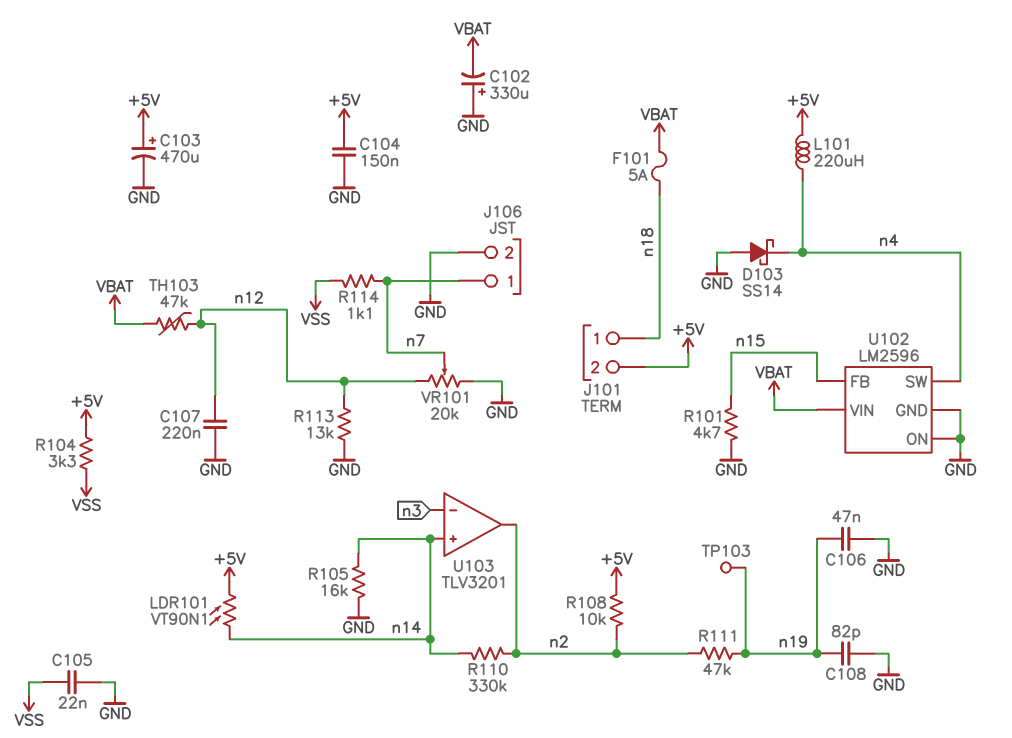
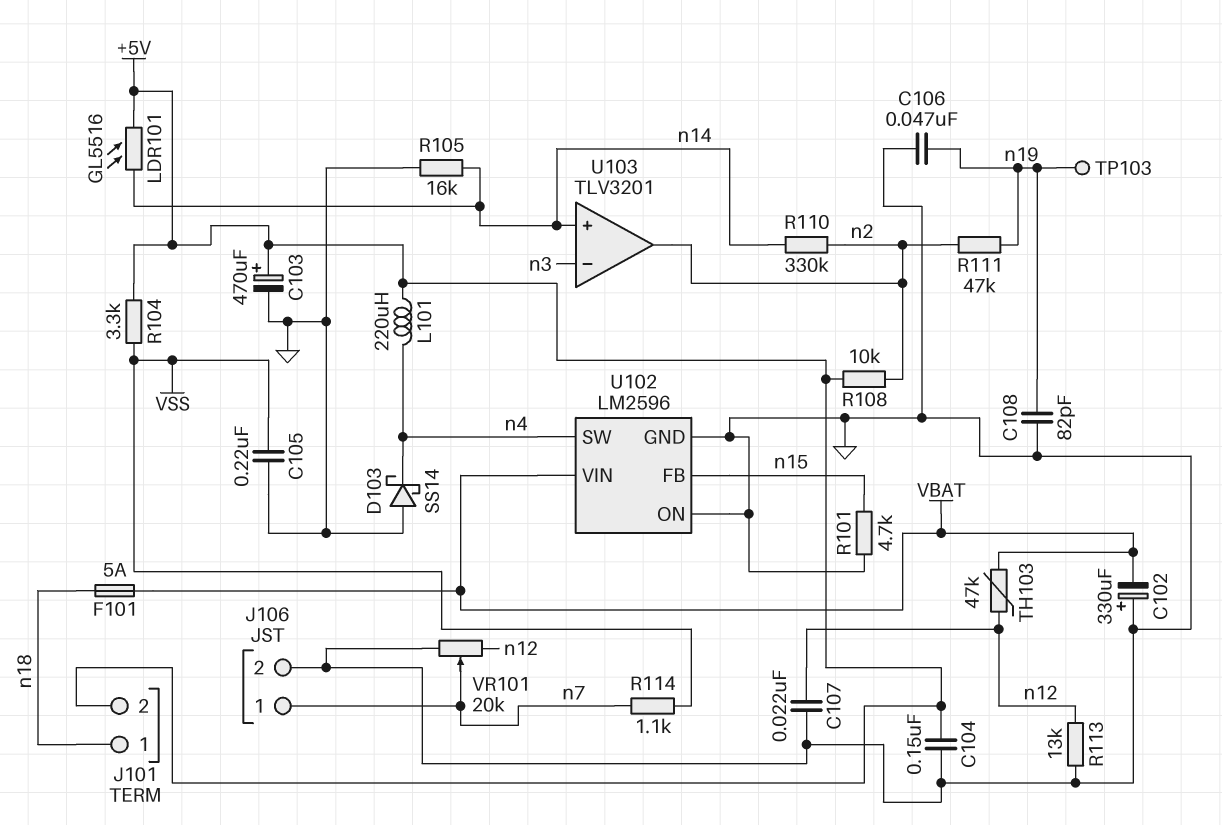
C105: 22nF (GND, VSS) -> 220nF (GND, VSS)
C107: 220nF (GND, n12) -> 22nF (GND, n12)
LDR101: VT90N1 (+5V, n14) -> GL5516 (+5V, n14)

